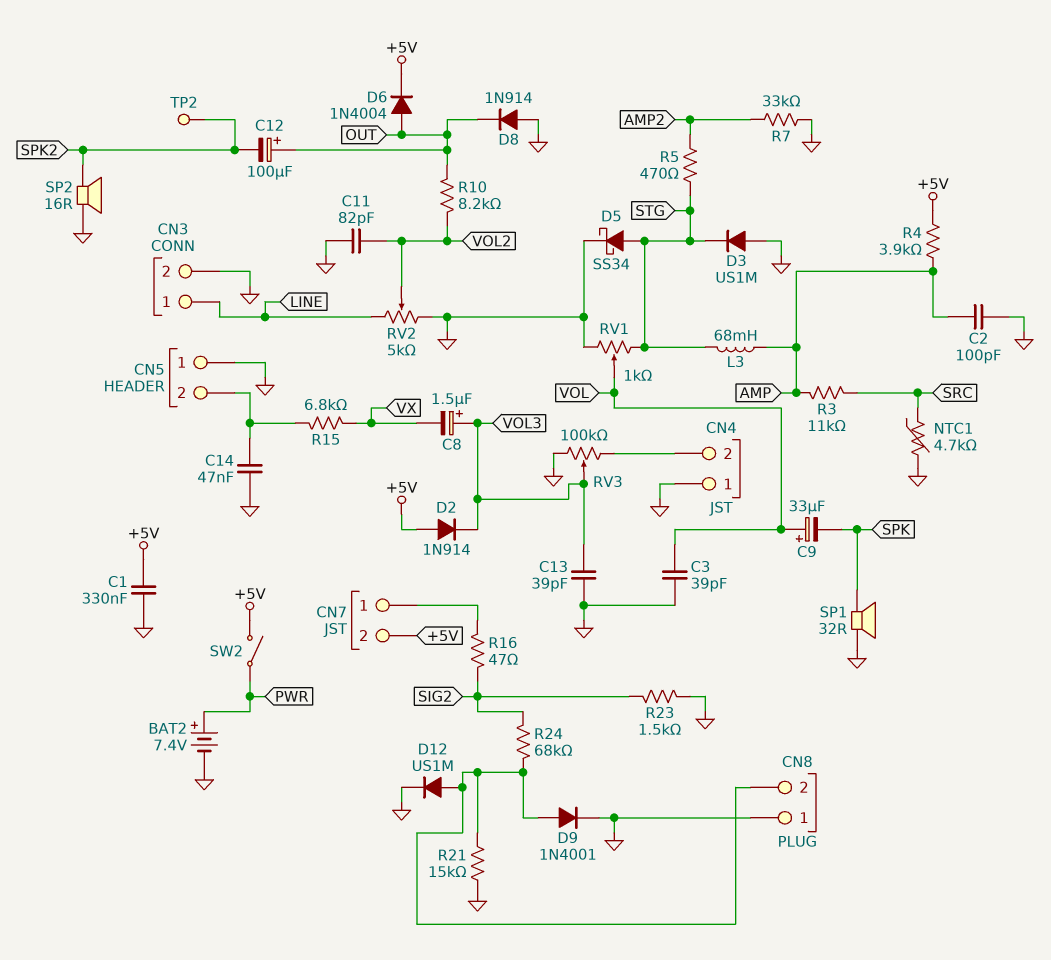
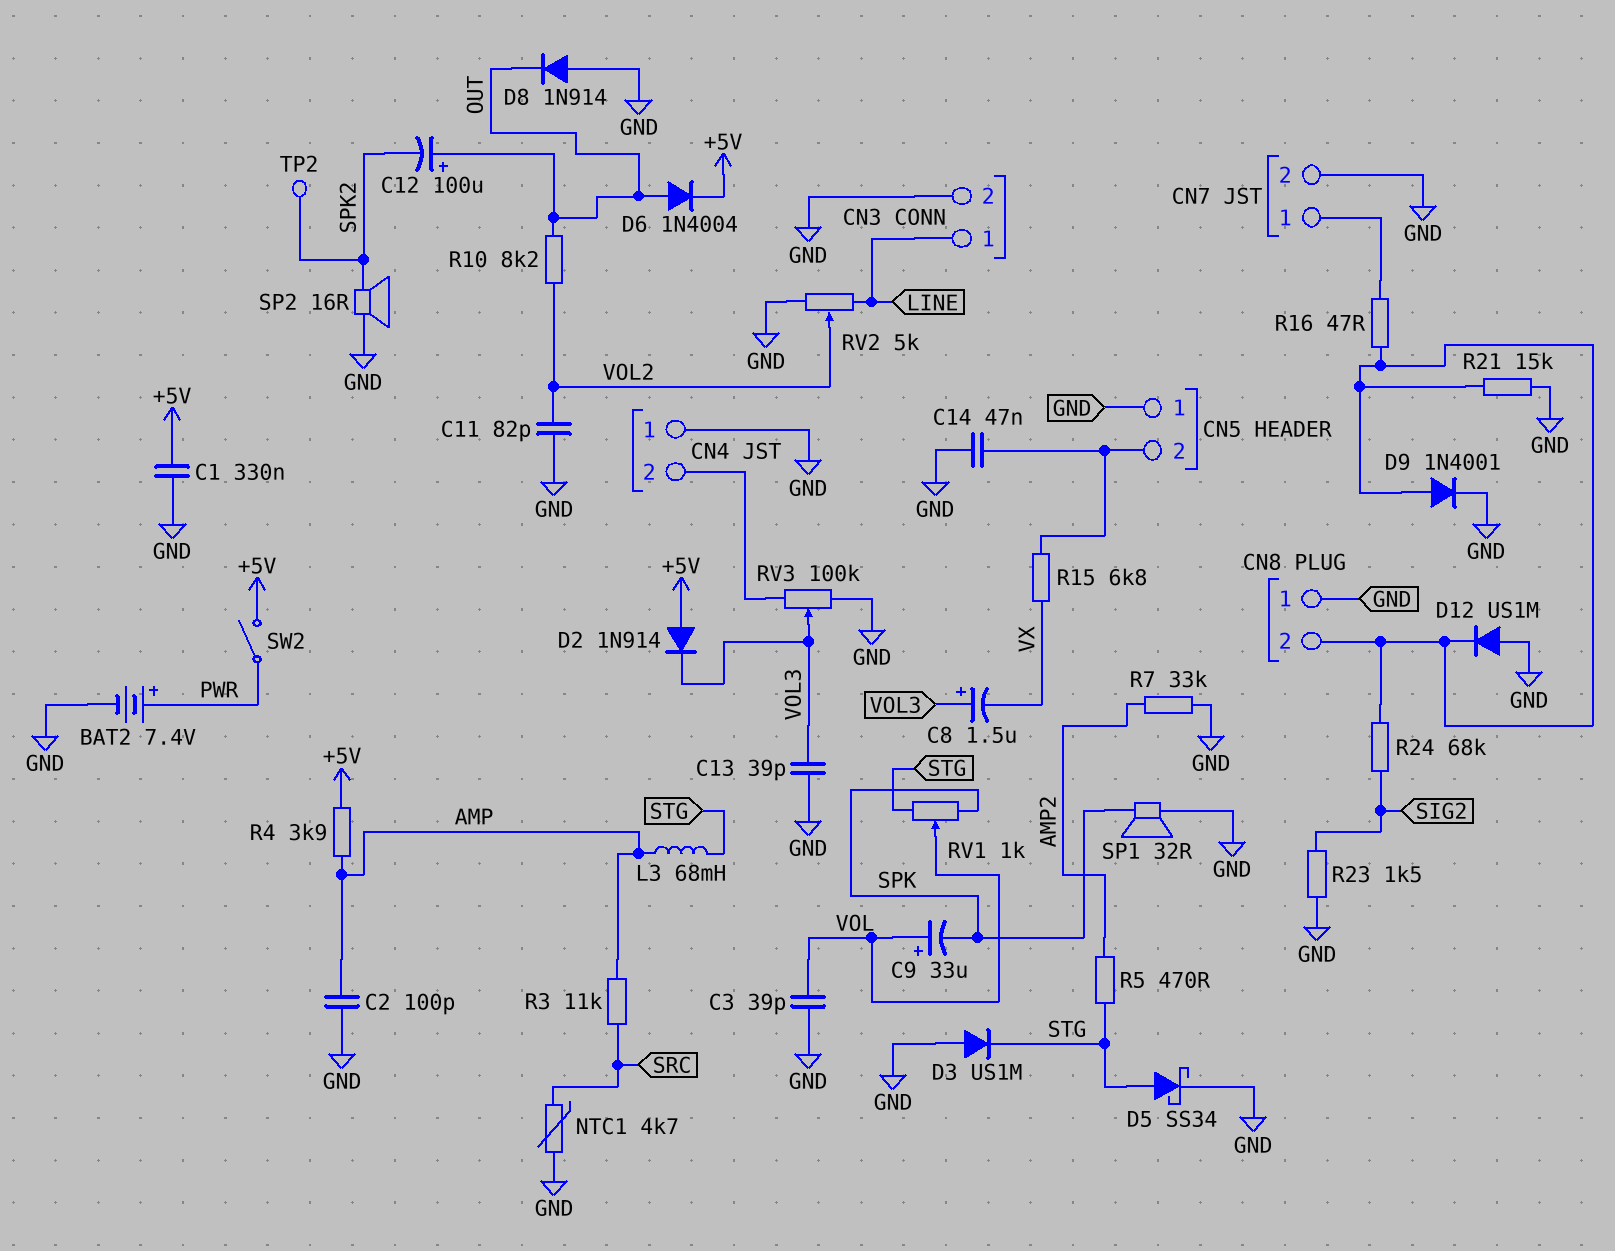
CN7 pin 2: +5V -> GND
D12: diode US1M (A CN8/2, K GND) -> diode US1M (A GND, K CN8/2)
R16: 47 (CN7/1, SIG2) -> 47 (CN7/1, CN8/2)
RV1: 1k (GND, STG, wiper VOL) -> 1k (SPK, STG, wiper VOL)

